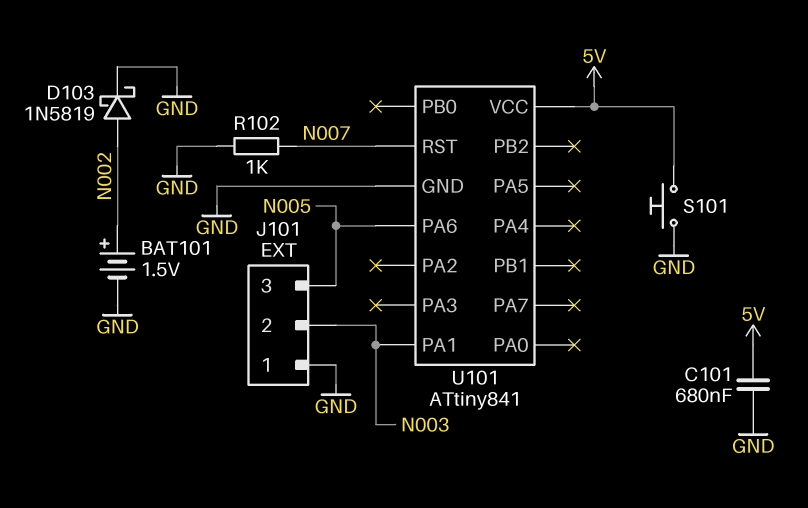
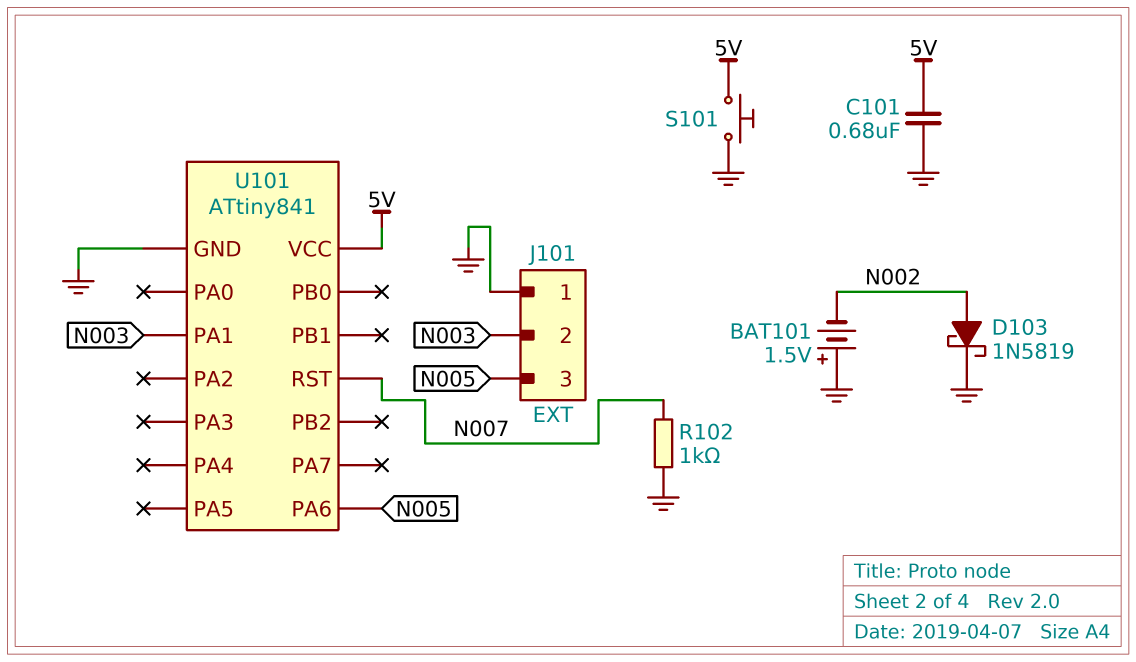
BAT101: 1.5V (plus N002, minus GND) -> 1.5V (plus GND, minus N002)

